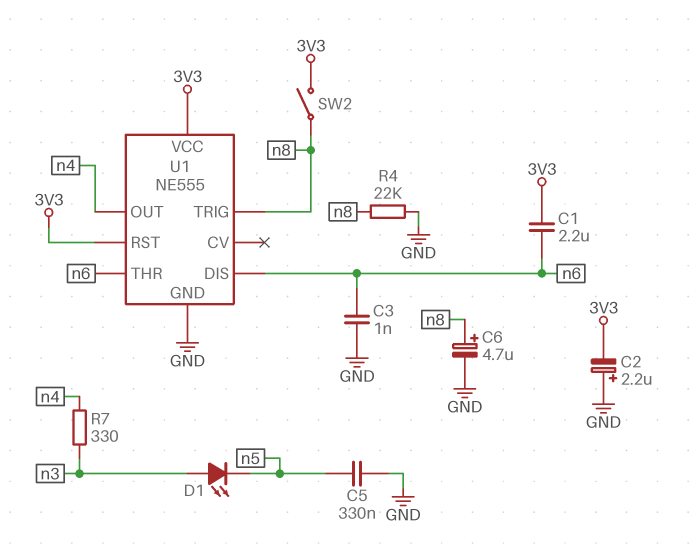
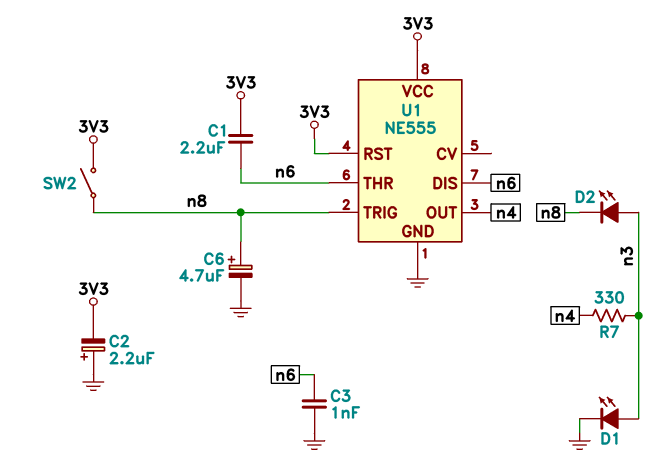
C5: 330nF (GND, n5) -> none
D1: LED (A n3, K n5) -> LED (A n3, K GND)
D2: none -> LED (A n3, K n8)
R4: 22k (GND, n8) -> none

